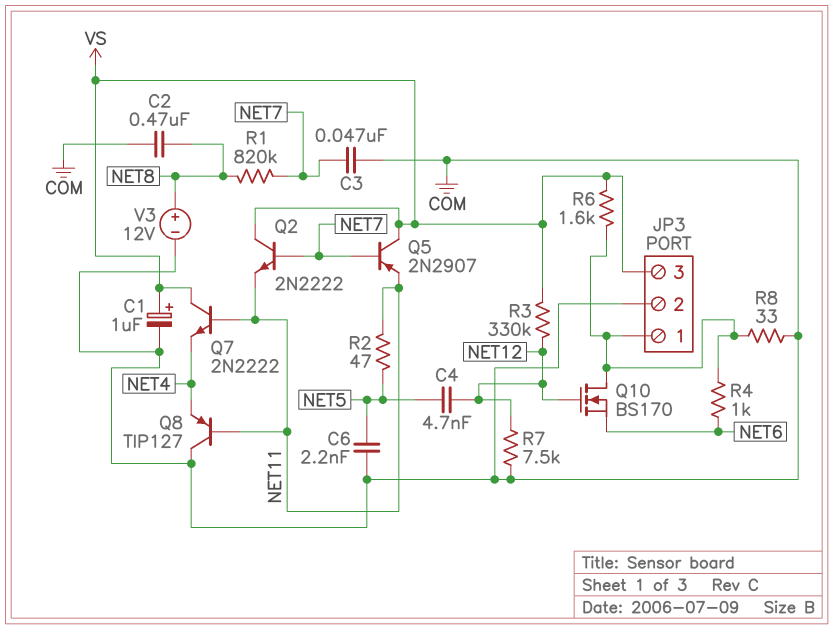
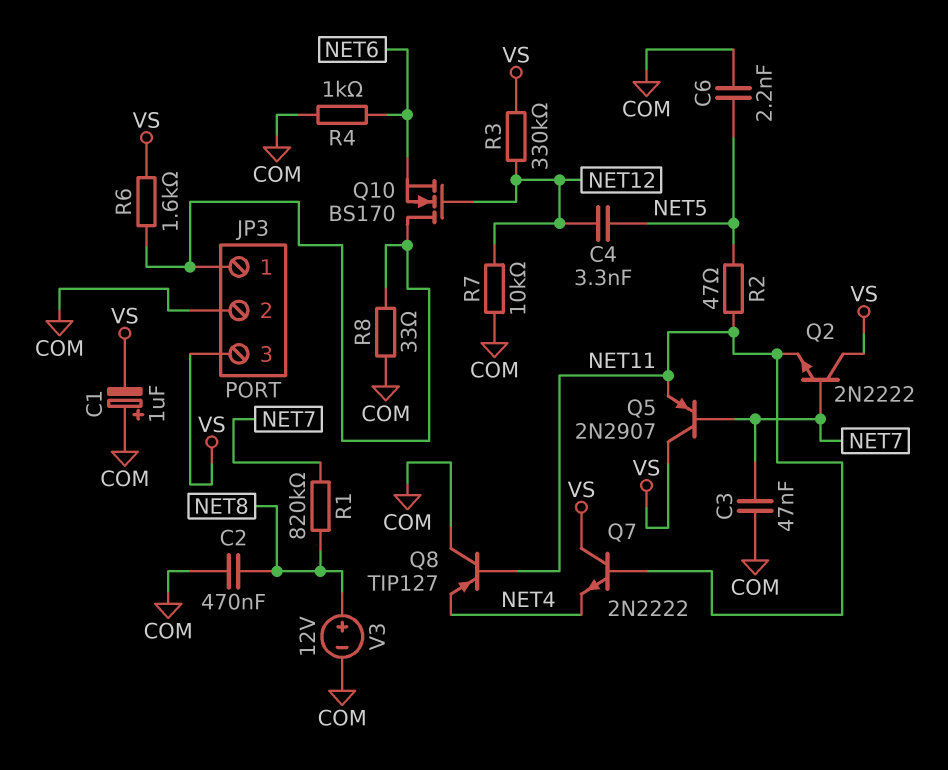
C1: 1uF (plus VS, minus COM) -> 1uF (plus COM, minus VS)
C4: 4.7nF (NET5, NET12) -> 3.3nF (NET5, NET12)
R4: 1k (JP3/1, NET6) -> 1k (COM, NET6)
R7: 7.5k (COM, NET12) -> 10k (COM, NET12)

